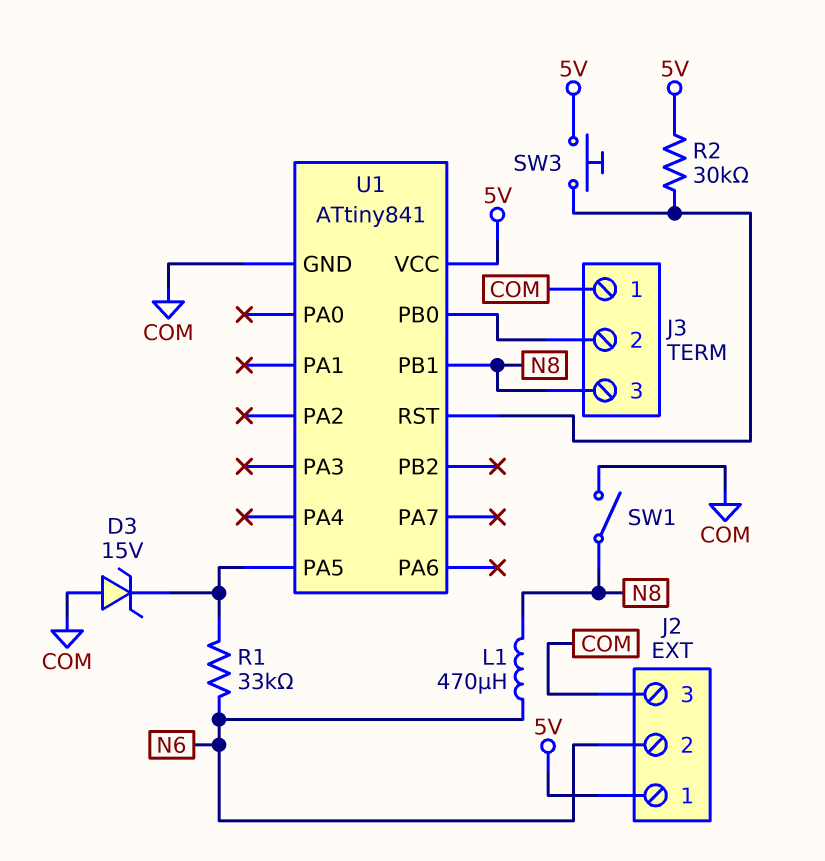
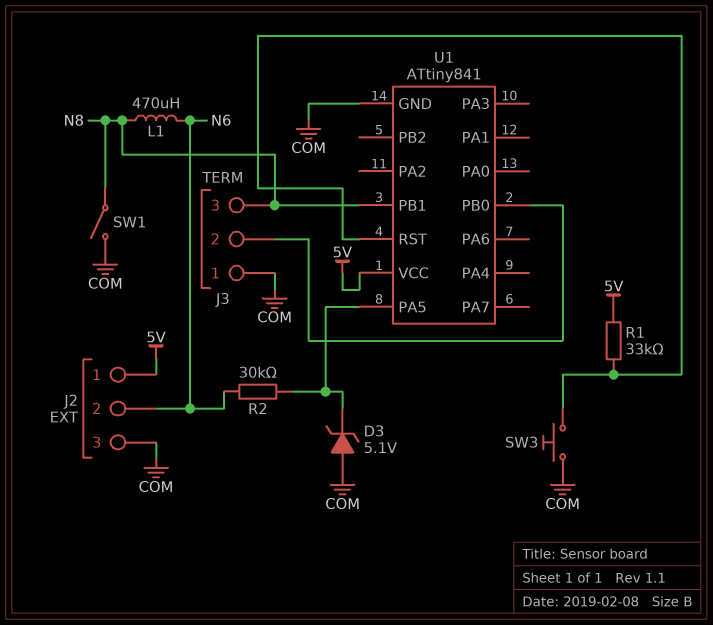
D3: zener 15V (A COM, K U1/PA5) -> zener 5.1V (A COM, K U1/PA5)
R1: 33k (N6, U1/PA5) -> 33k (5V, U1/RST)
R2: 30k (5V, U1/RST) -> 30k (N6, U1/PA5)
SW3: button (5V, U1/RST) -> button (COM, U1/RST)

